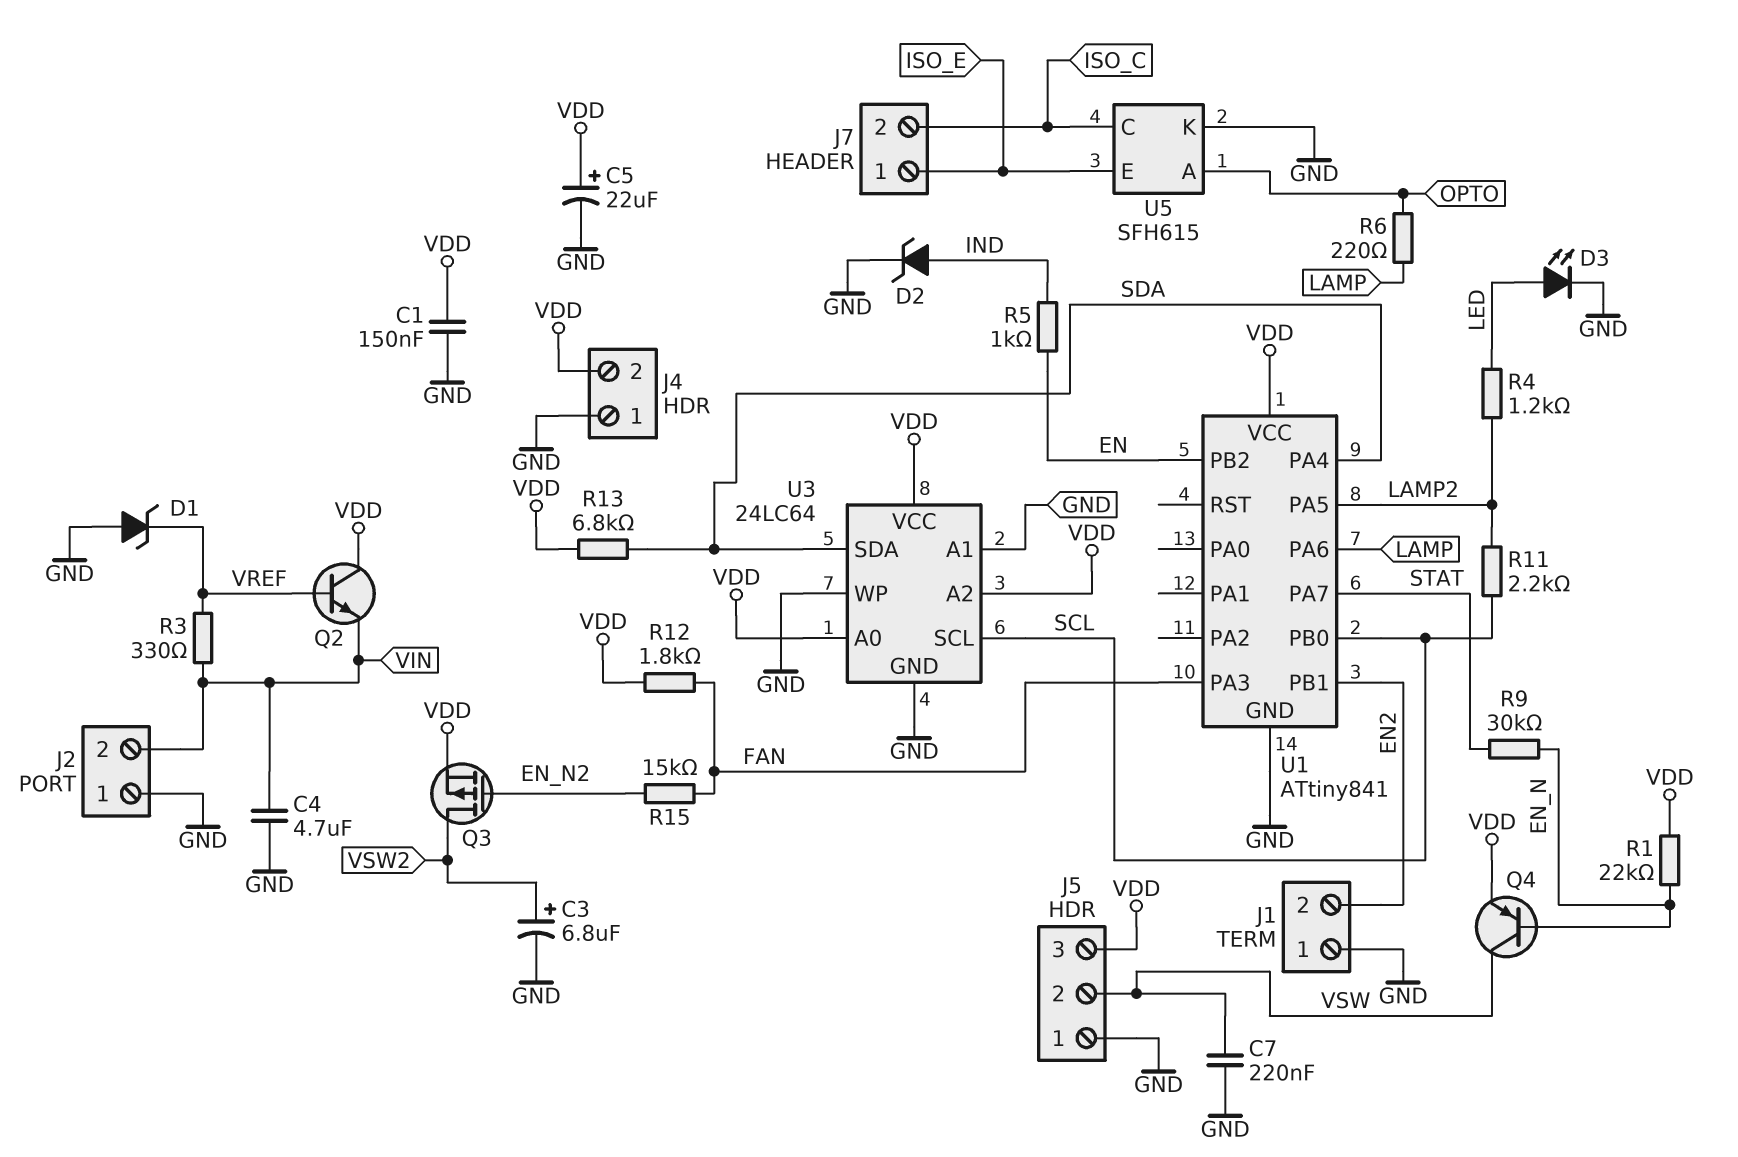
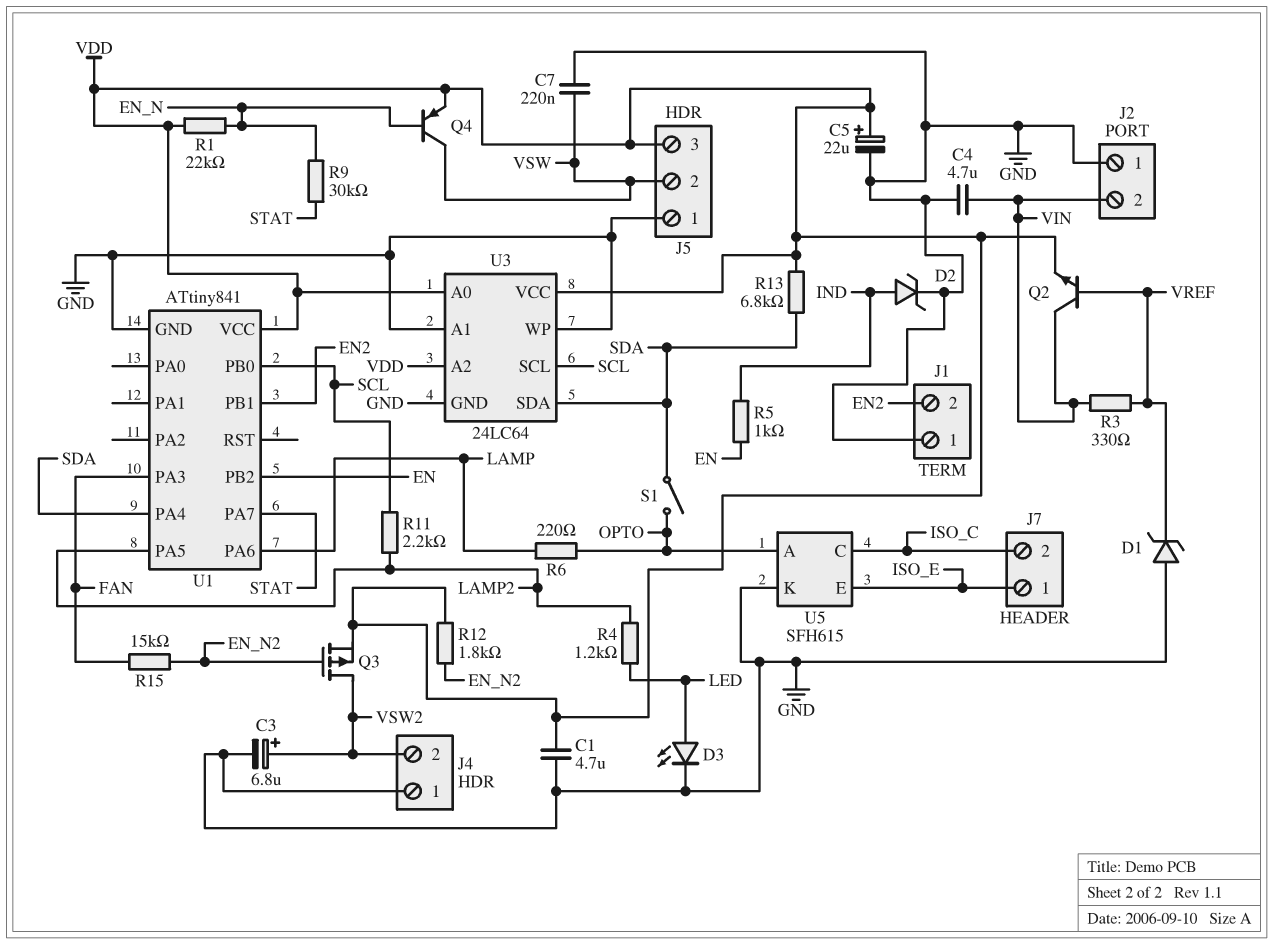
C1: 150nF (GND, VDD) -> 4.7uF (GND, VDD)
J4 pin 2: VDD -> VSW2
Q2: NPN (B VREF, C VDD, E VIN) -> NPN (B VREF, C VIN, E VDD)
R12: 1.8k (FAN, VDD) -> 1.8k (EN_N2, VDD)
S1: none -> switch (OPTO, SDA)

